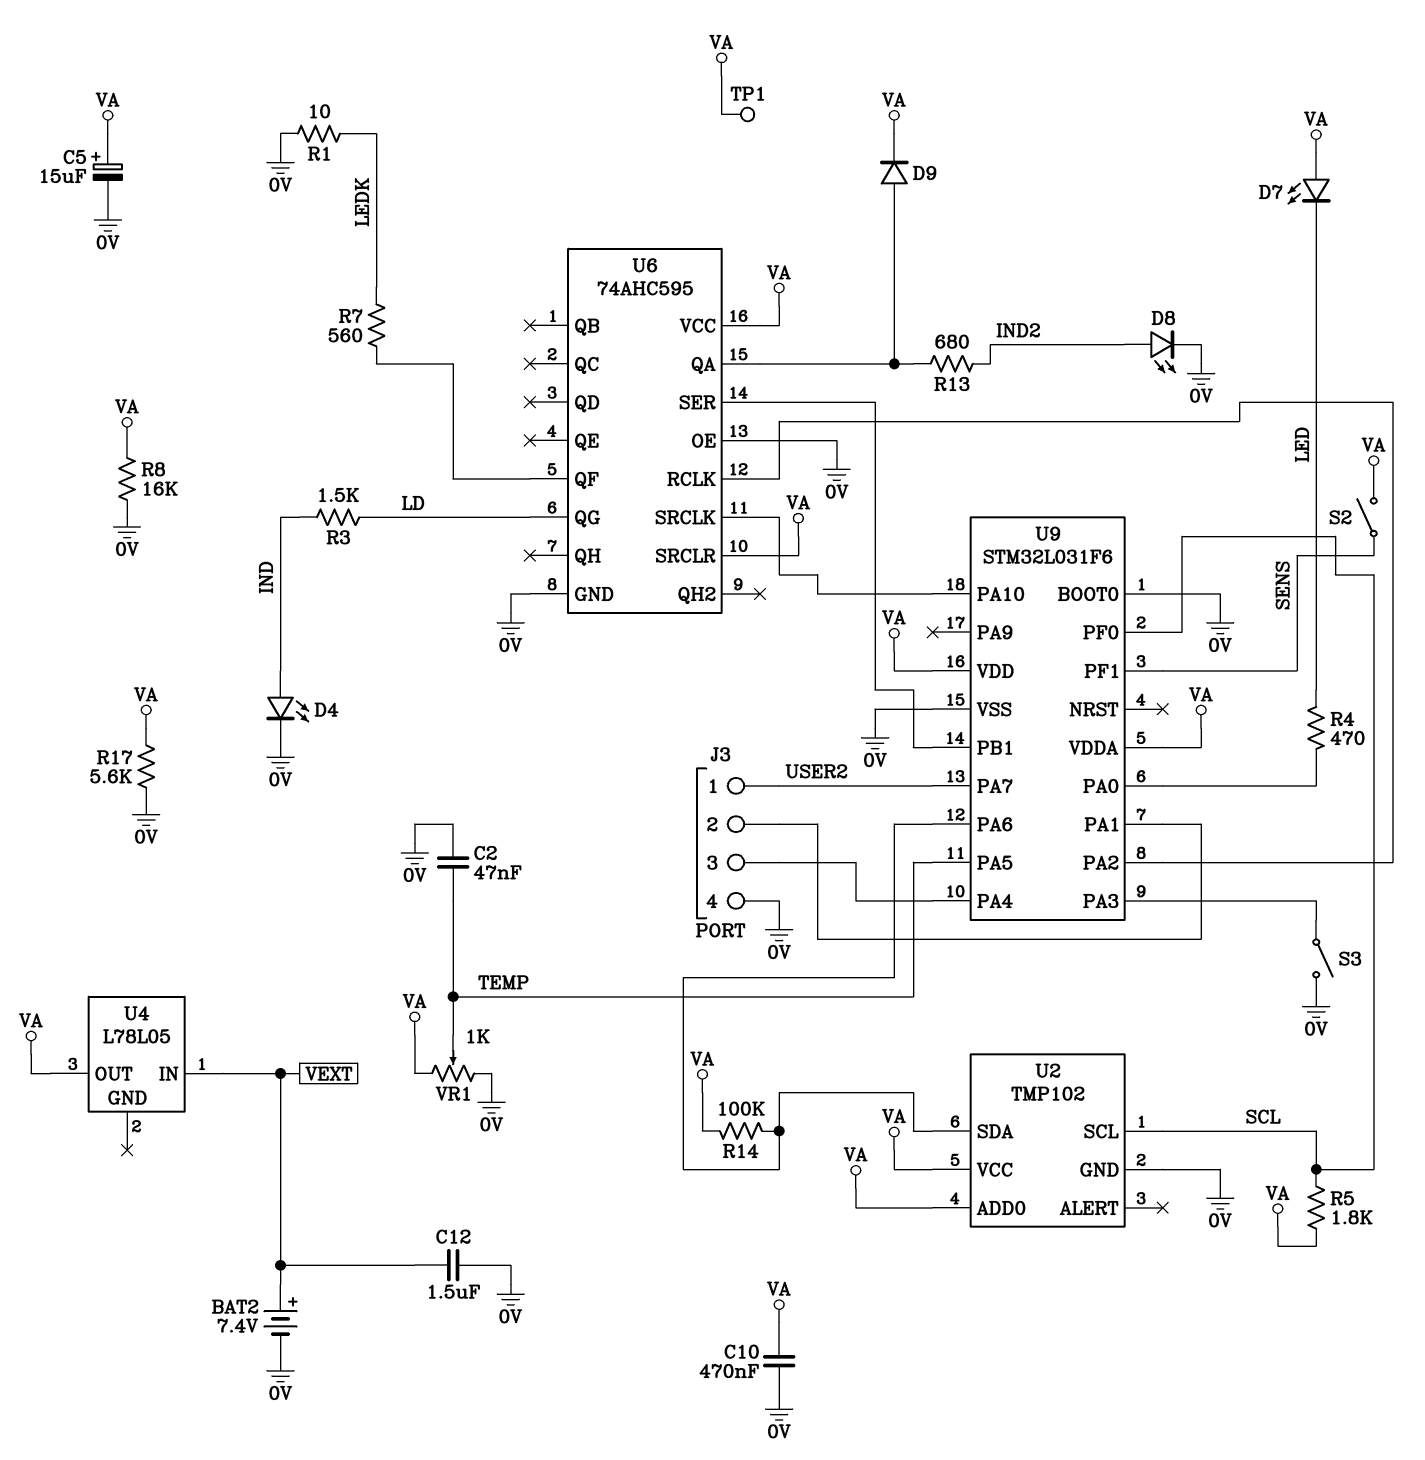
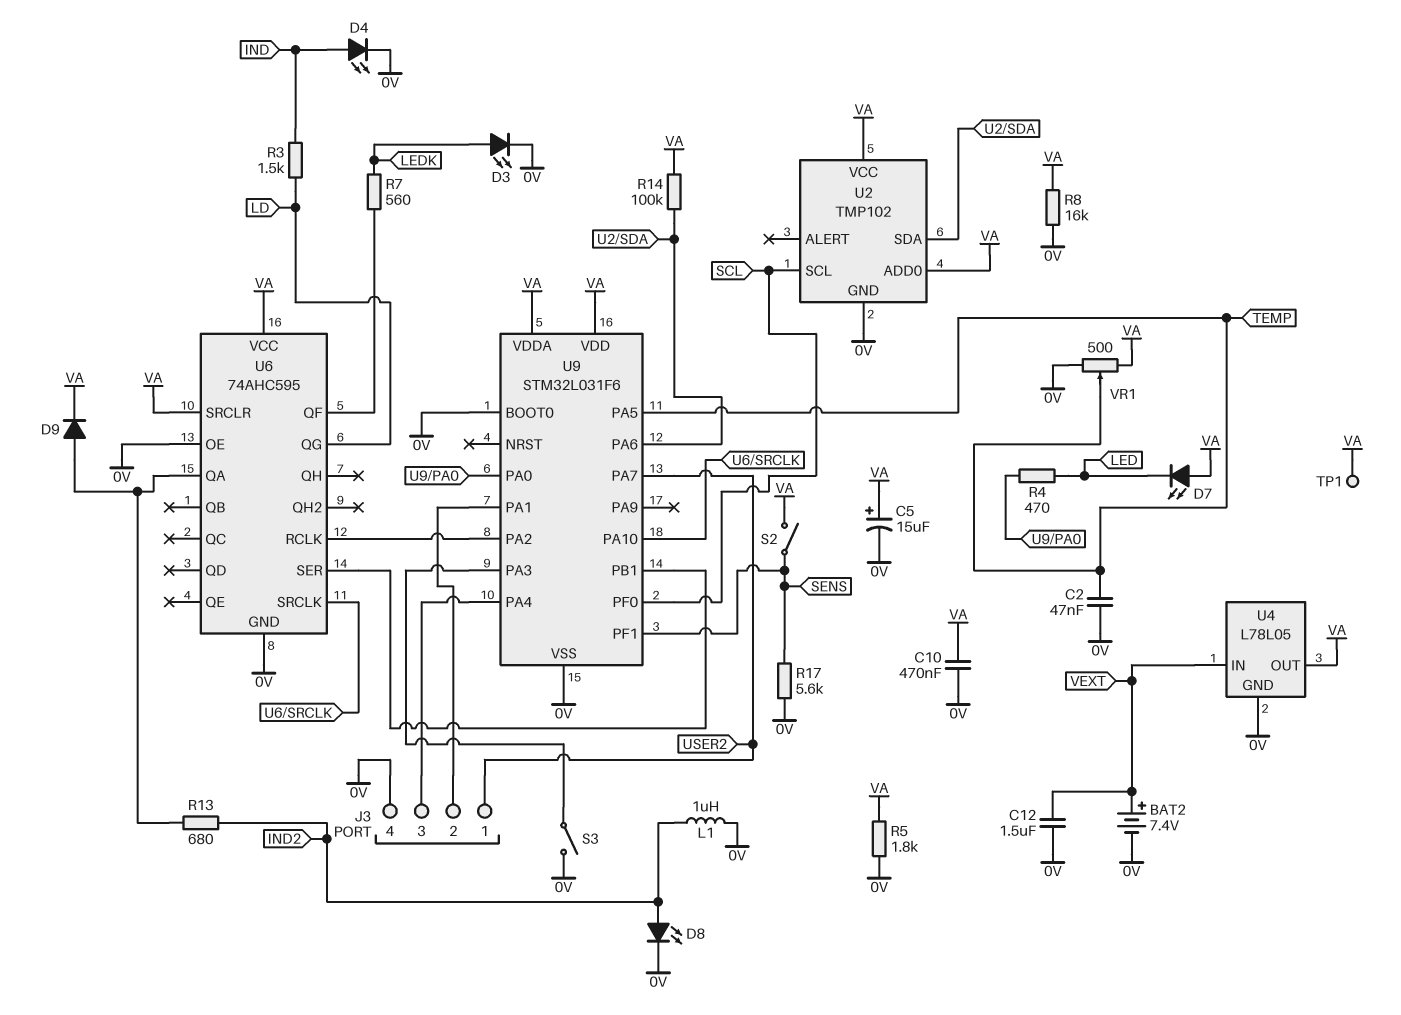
D3: none -> LED (A LEDK, K 0V)
L1: none -> 1uH (0V, IND2)
R1: 10 (0V, LEDK) -> none
R5: 1.8k (SCL, VA) -> 1.8k (0V, VA)
R17: 5.6k (0V, VA) -> 5.6k (0V, SENS)
U4 pin GND: none -> 0V
VR1: 1k (0V, VA, wiper TEMP) -> 500 (0V, VA, wiper TEMP)

